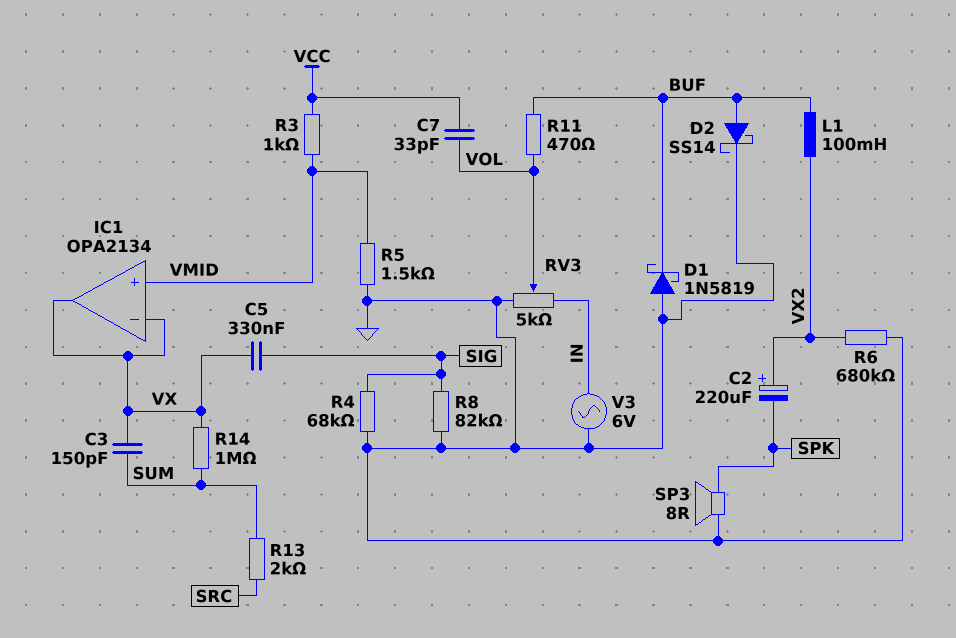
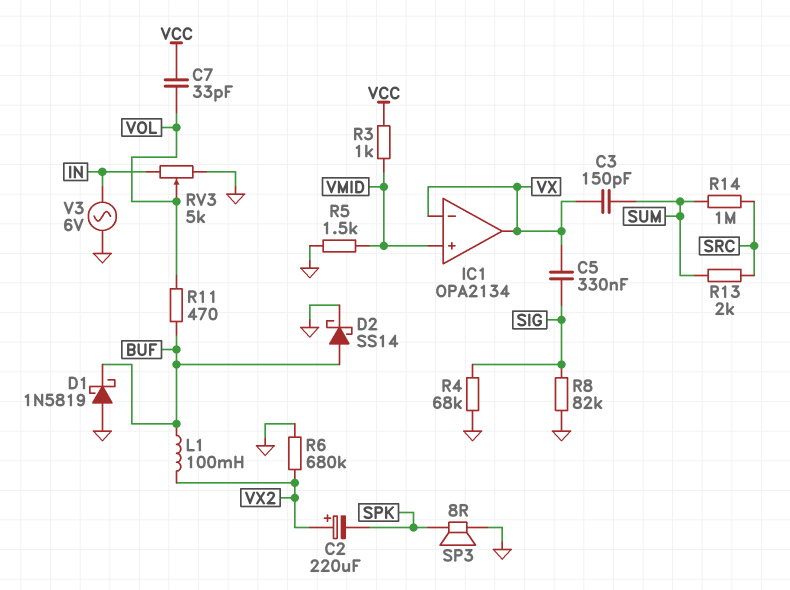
R14: 1M (SUM, VX) -> 1M (SRC, SUM)

